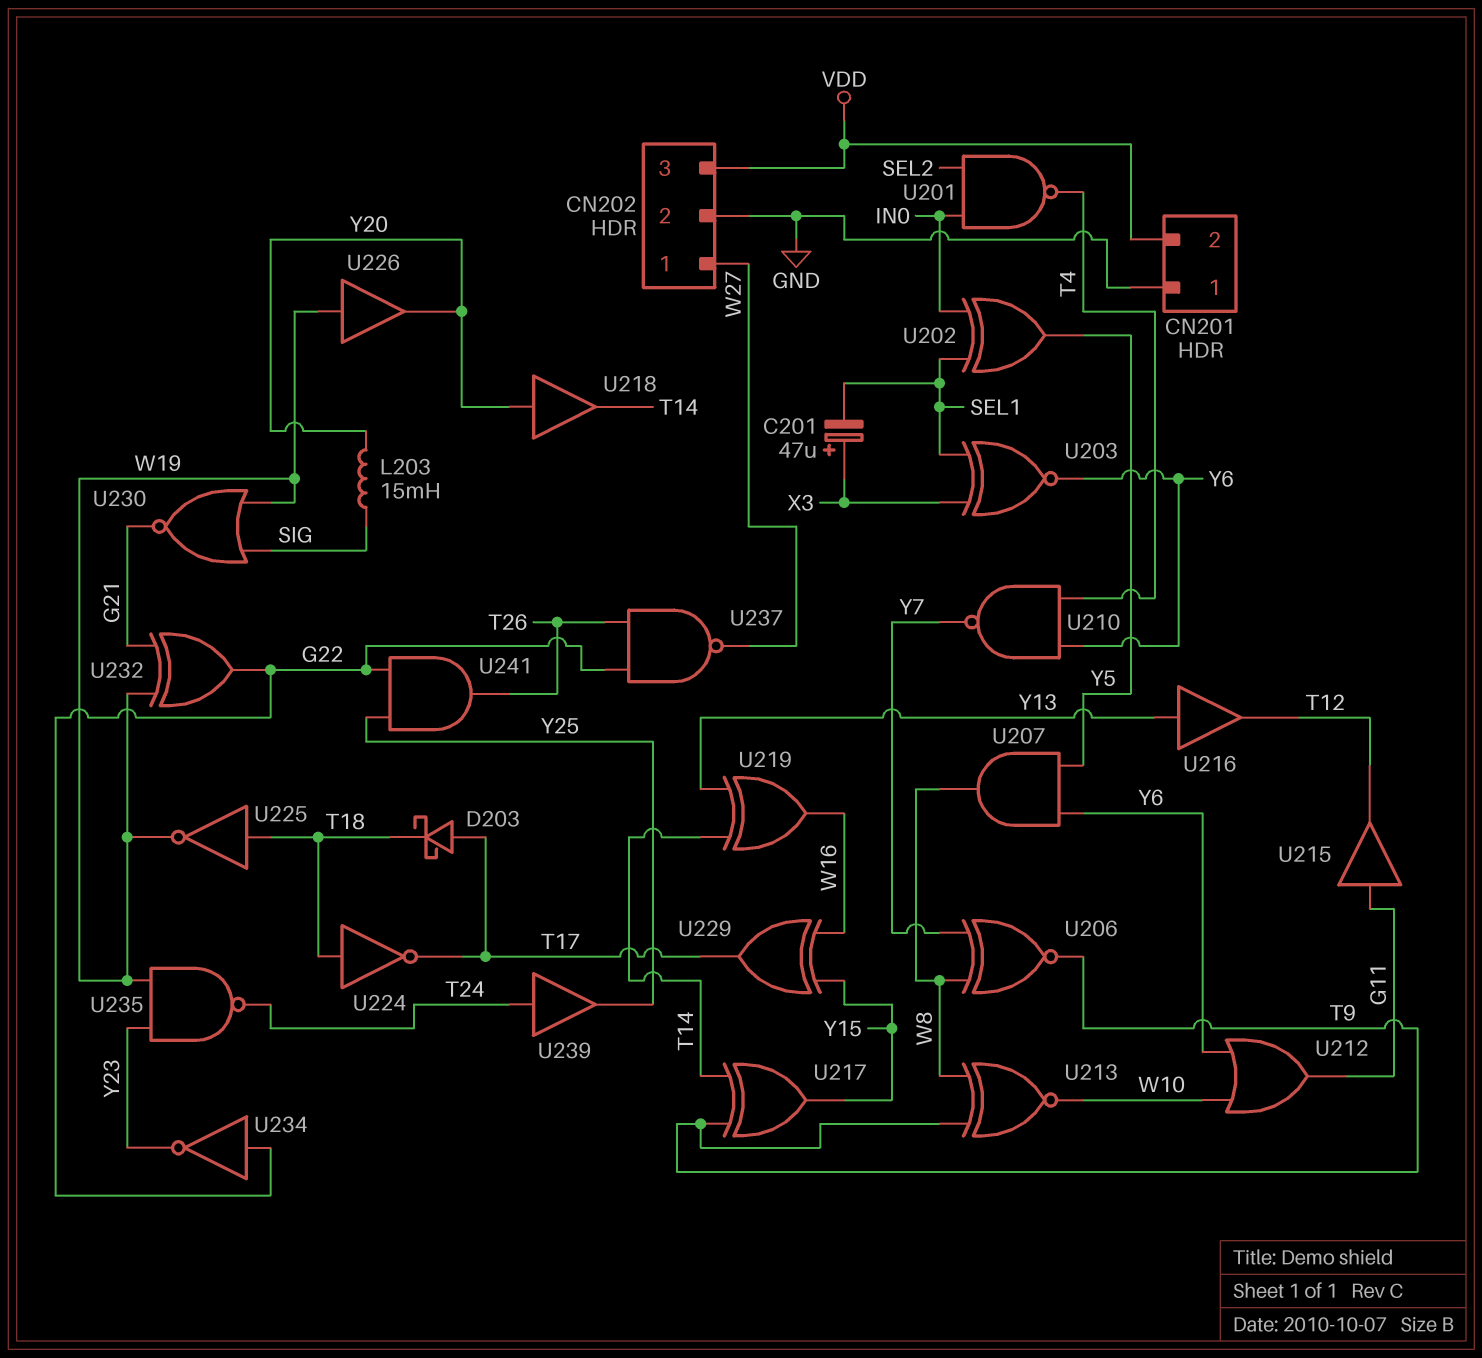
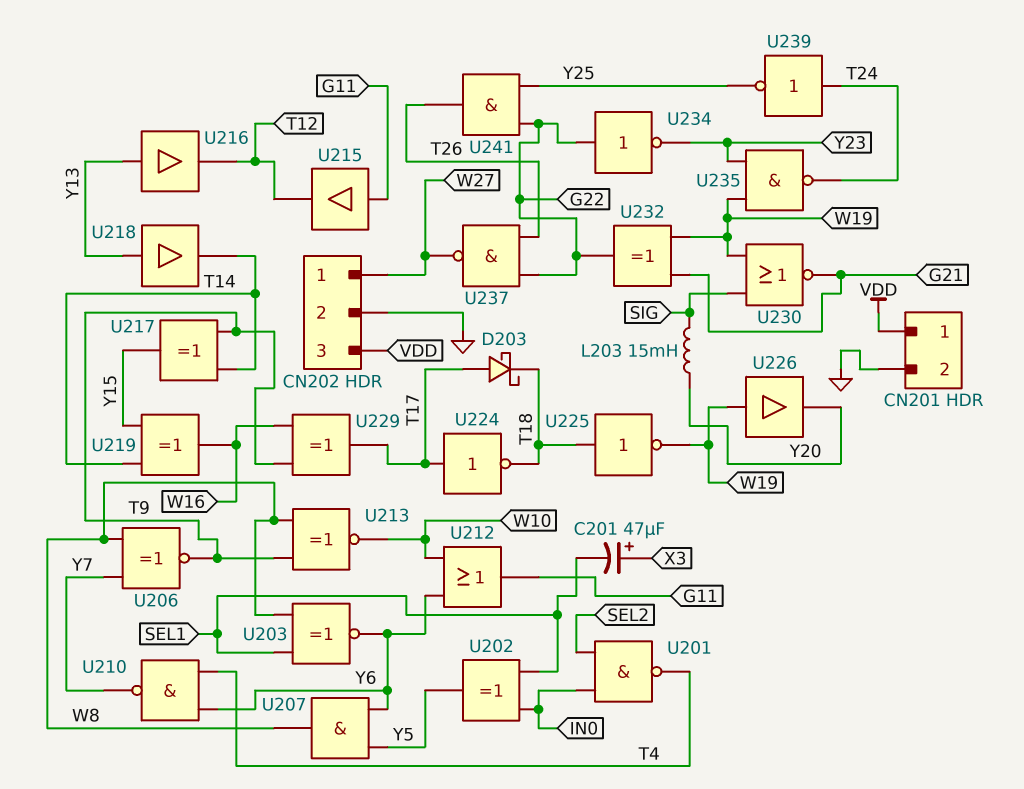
CN201 pin 1: GND -> VDD
CN201 pin 2: VDD -> GND
U203: XNOR (in SEL1, in X3, out Y6) -> XNOR (in SEL1, in W8, out Y6)
U218: buffer (in Y20, out T14) -> buffer (in Y13, out T14)
U219: XOR (in T14, in Y13, out W16) -> XOR (in T14, in Y15, out W16)
U224: NOT (in T18, out T17) -> NOT (in T17, out T18)
U229: XOR (in W16, in Y15, out T17) -> XOR (in T9, in W16, out T17)
U239: buffer (in T24, out Y25) -> NOT (in T24, out Y25)

